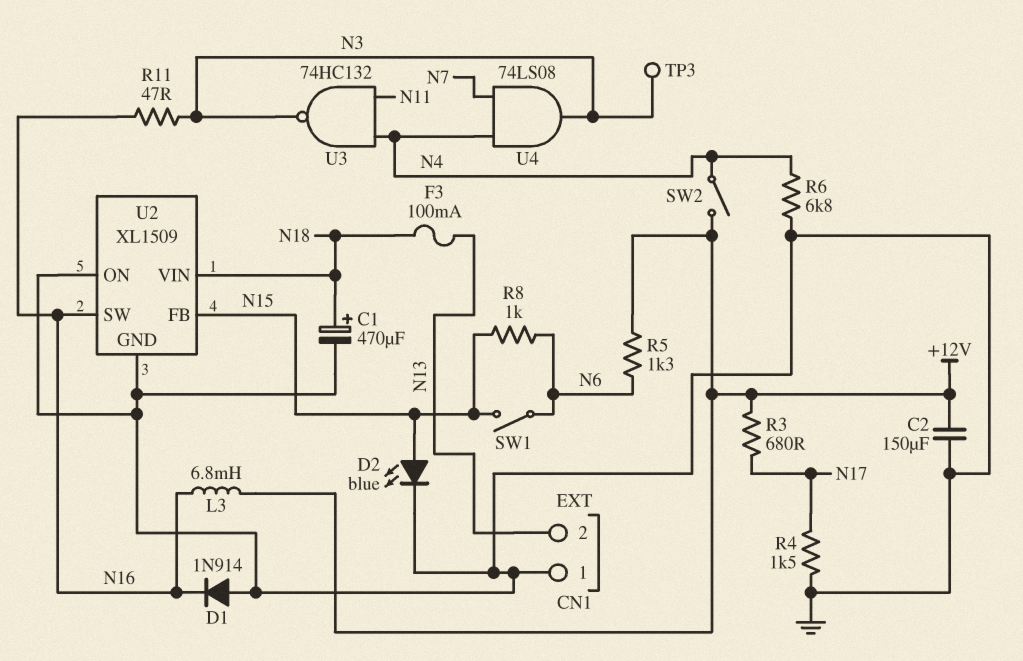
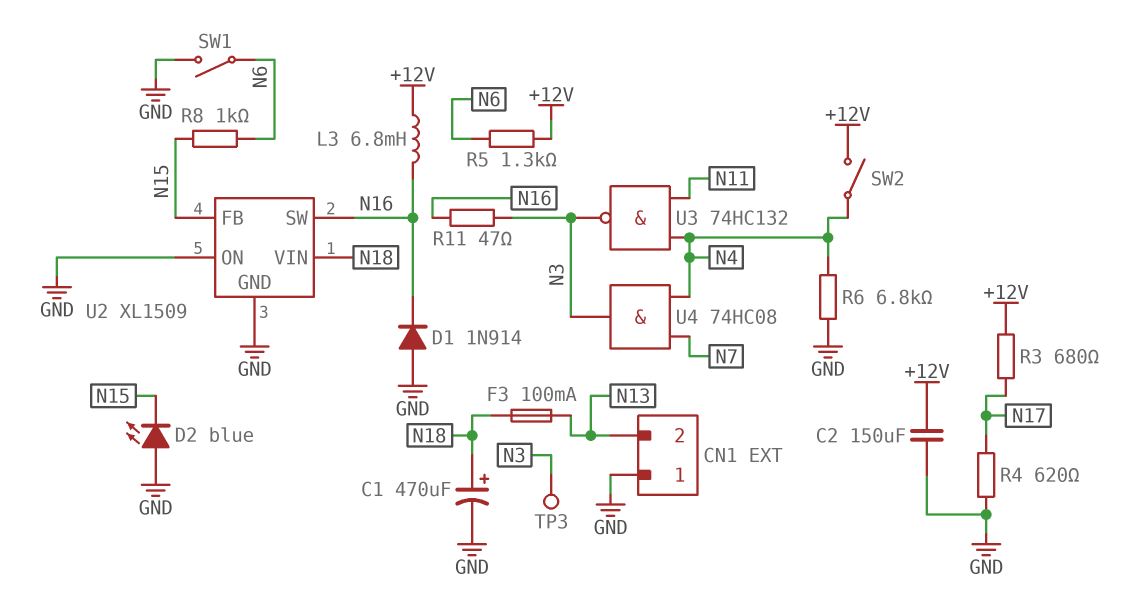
D2: LED blue (A N15, K GND) -> LED blue (A GND, K N15)
R4: 1.5k (GND, N17) -> 620 (GND, N17)
SW1: switch (N6, N15) -> switch (GND, N6)
U4: AND 74LS08 (in N4, in N7, out N3) -> AND 74HC08 (in N4, in N7, out N3)

